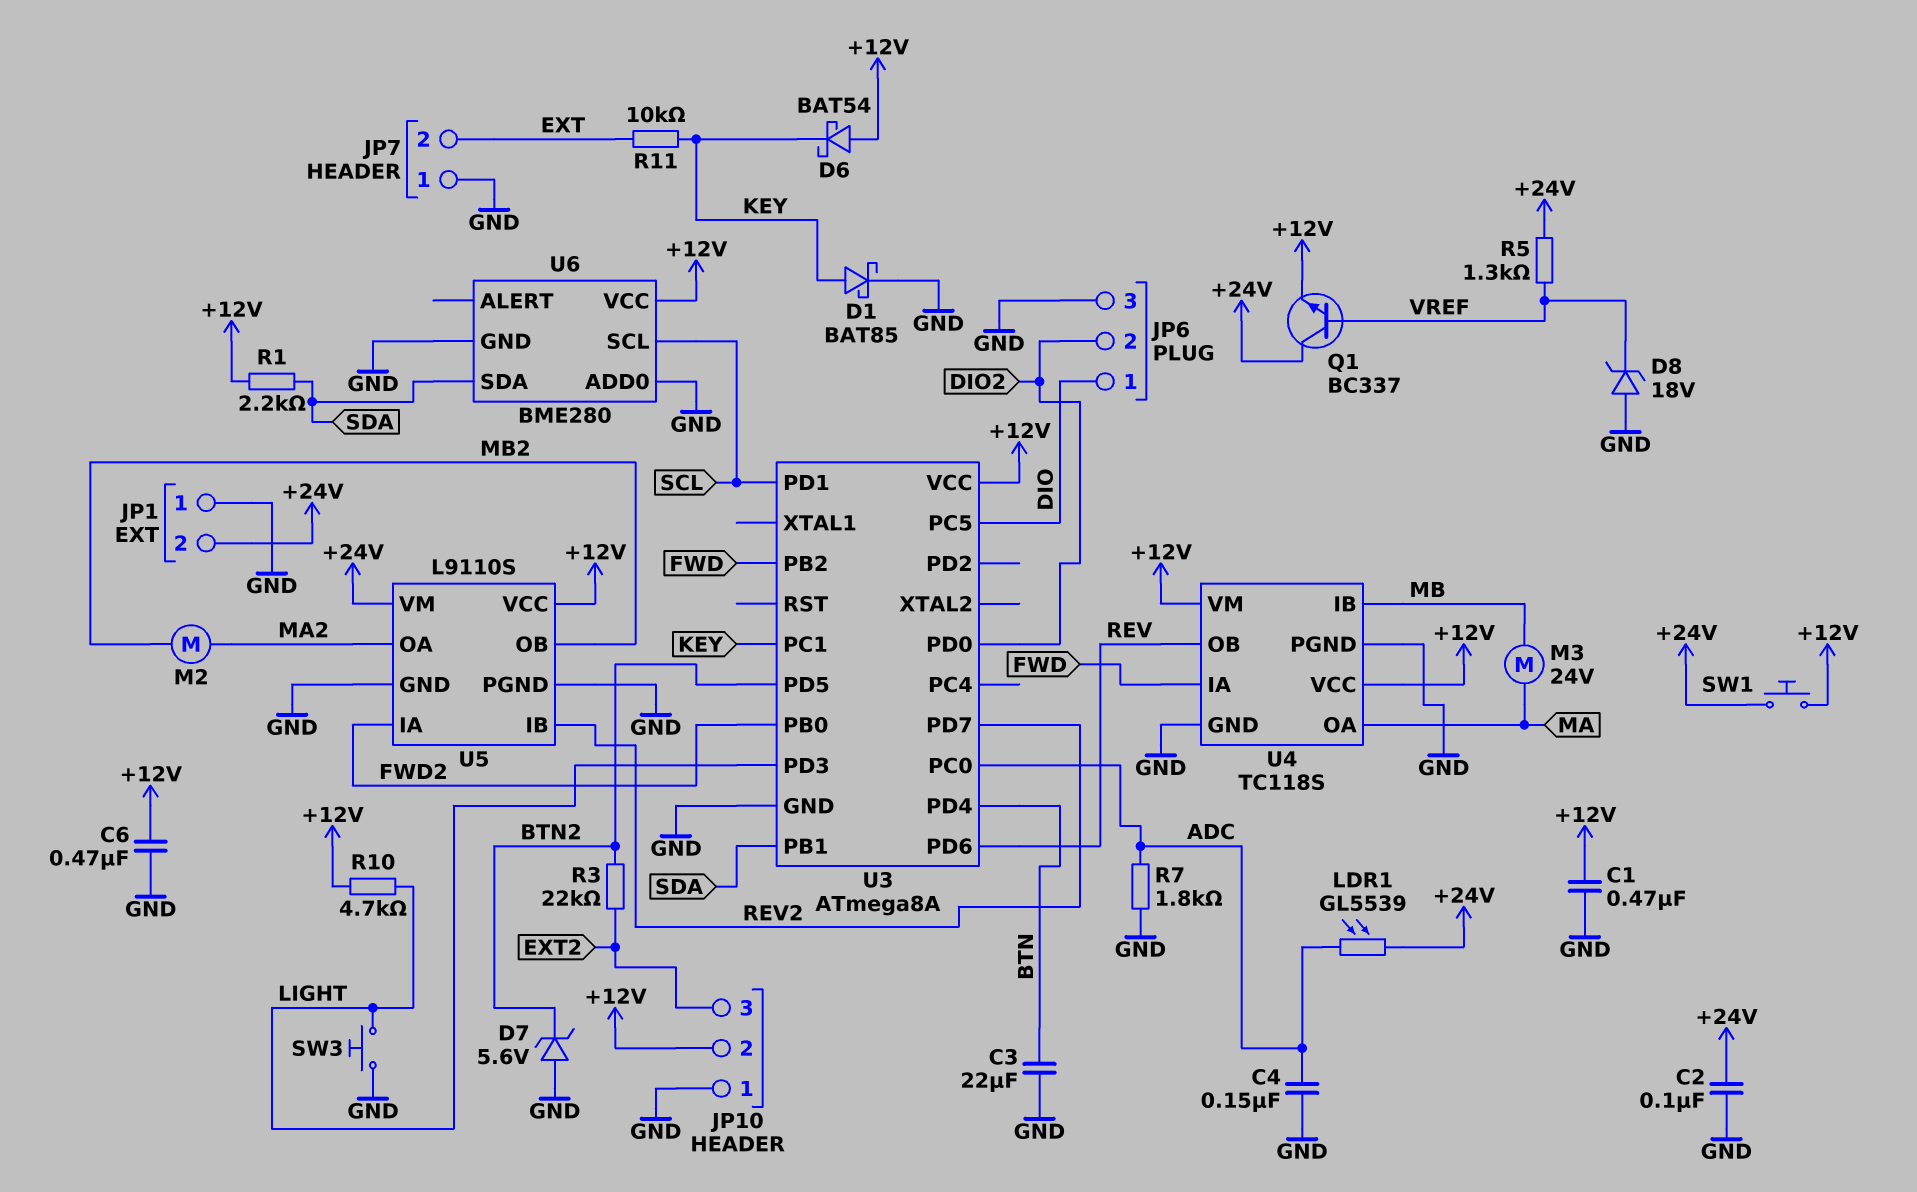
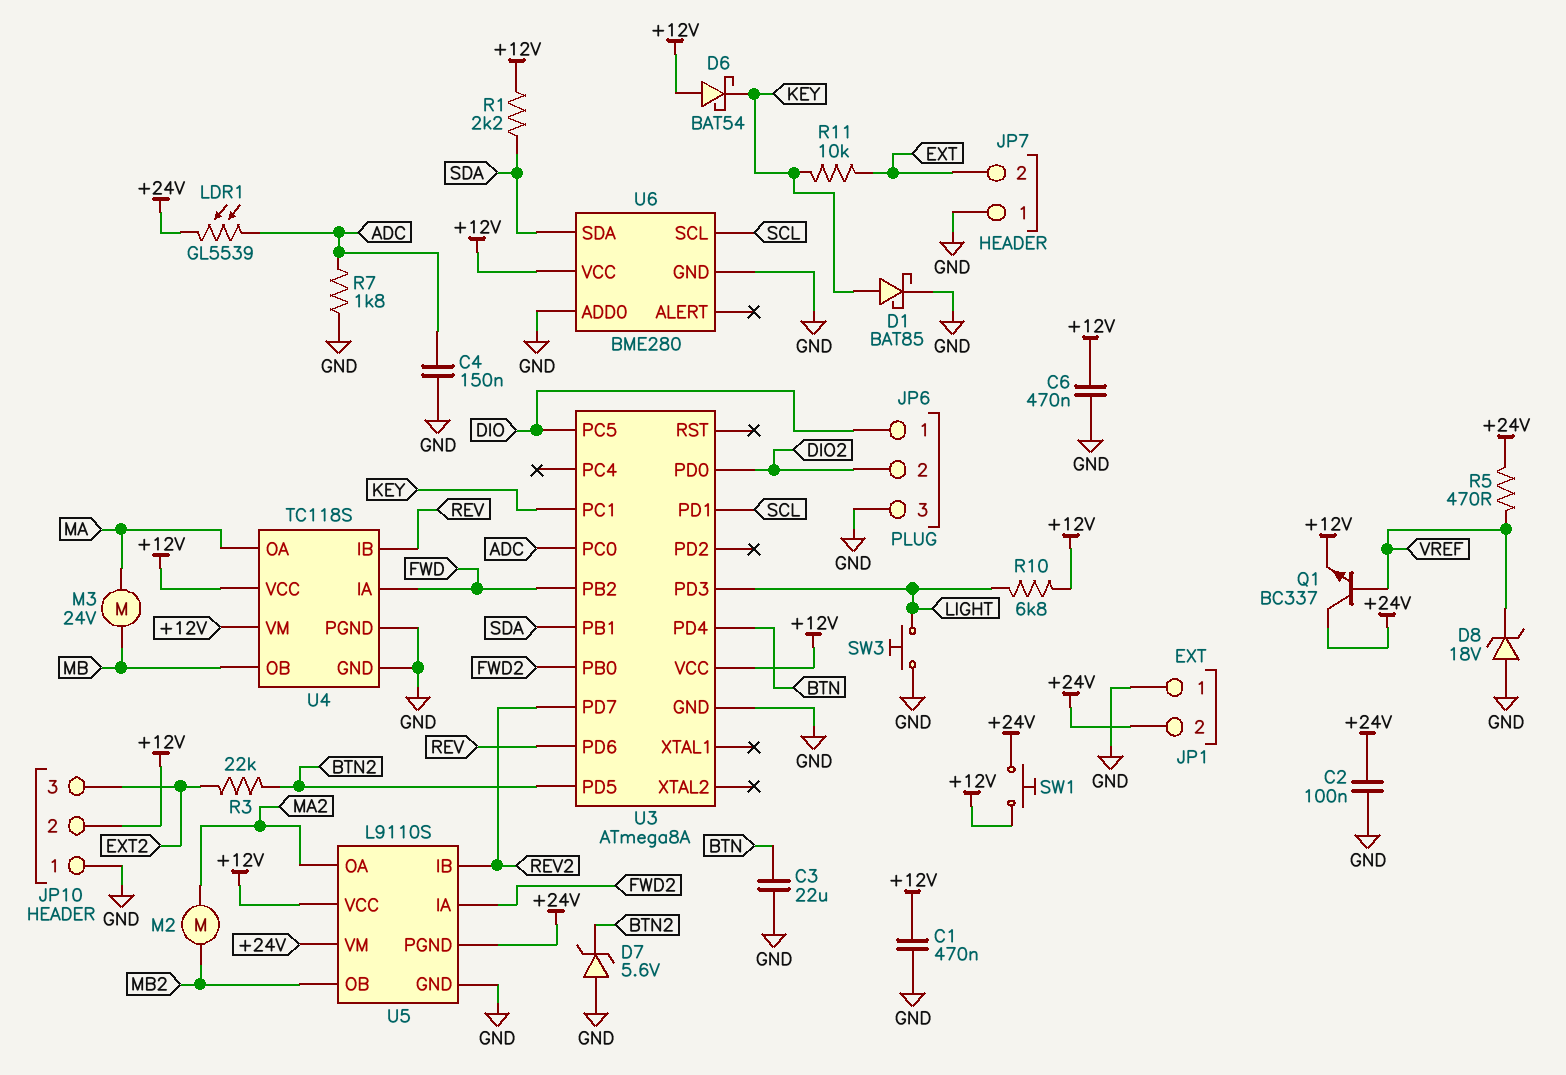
R5: 1.3k (+24V, VREF) -> 470 (+24V, VREF)
R10: 4.7k (+12V, LIGHT) -> 6.8k (+12V, LIGHT)
U4 pin IB: MB -> REV
U4 pin OB: REV -> MB
U5 pin PGND: GND -> +24V

